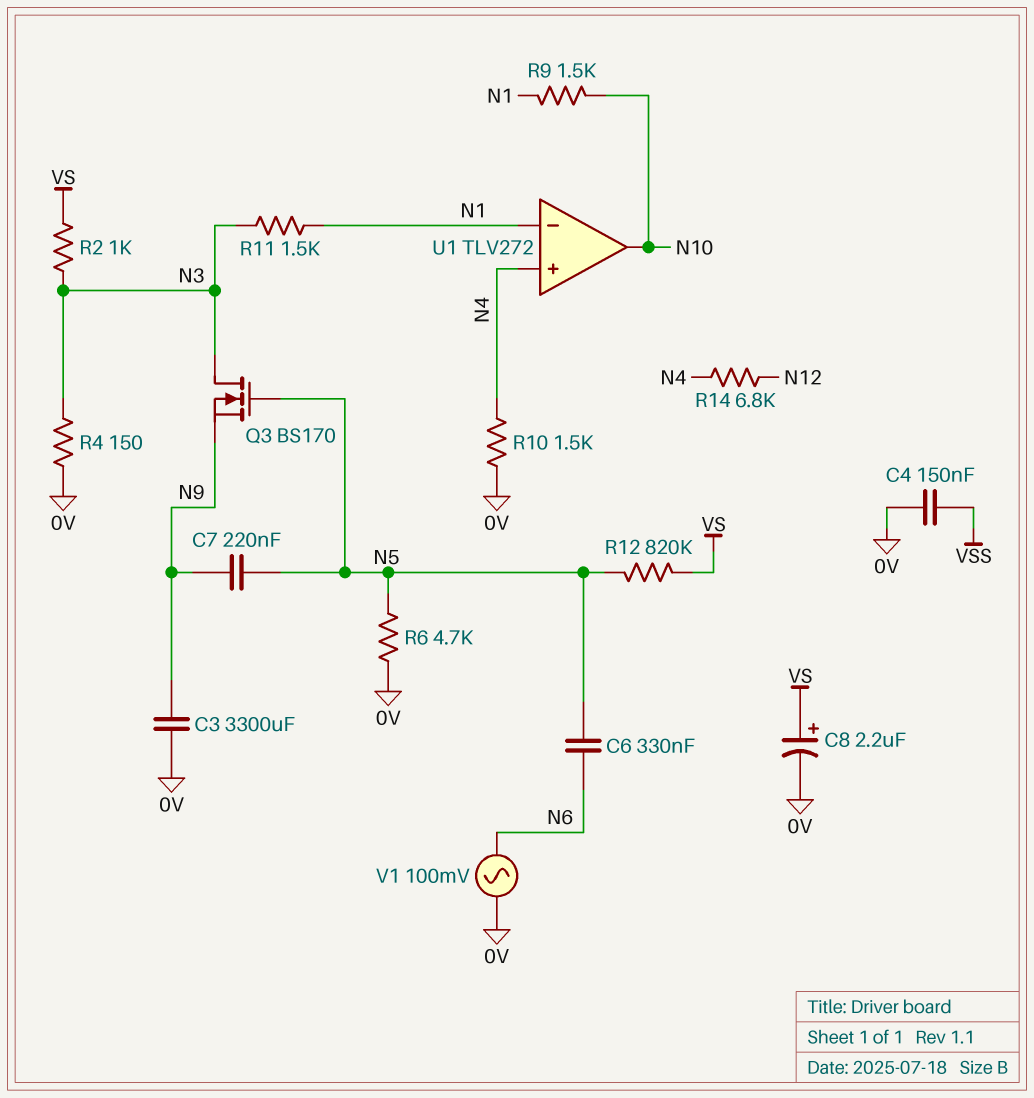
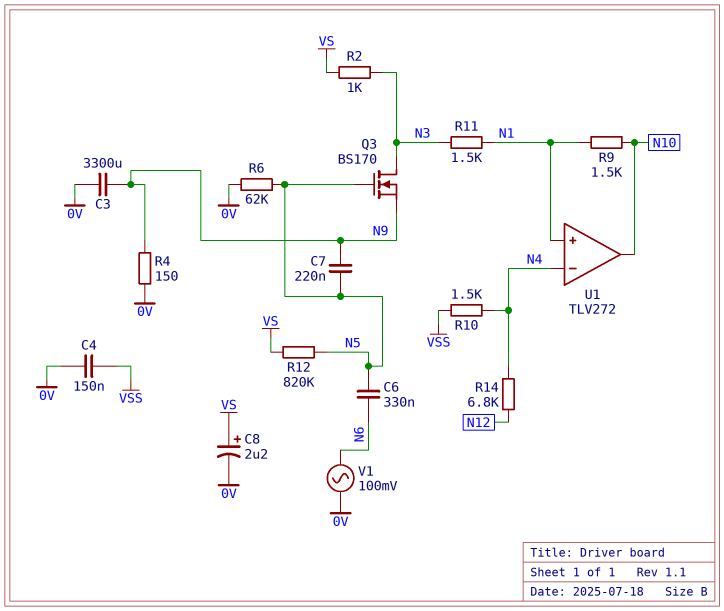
R4: 150 (0V, N3) -> 150 (0V, N9)
R6: 4.7k (0V, N5) -> 62k (0V, N5)
R10: 1.5k (0V, N4) -> 1.5k (N4, VSS)
U1 pin in+: N4 -> N1
U1 pin in-: N1 -> N4

